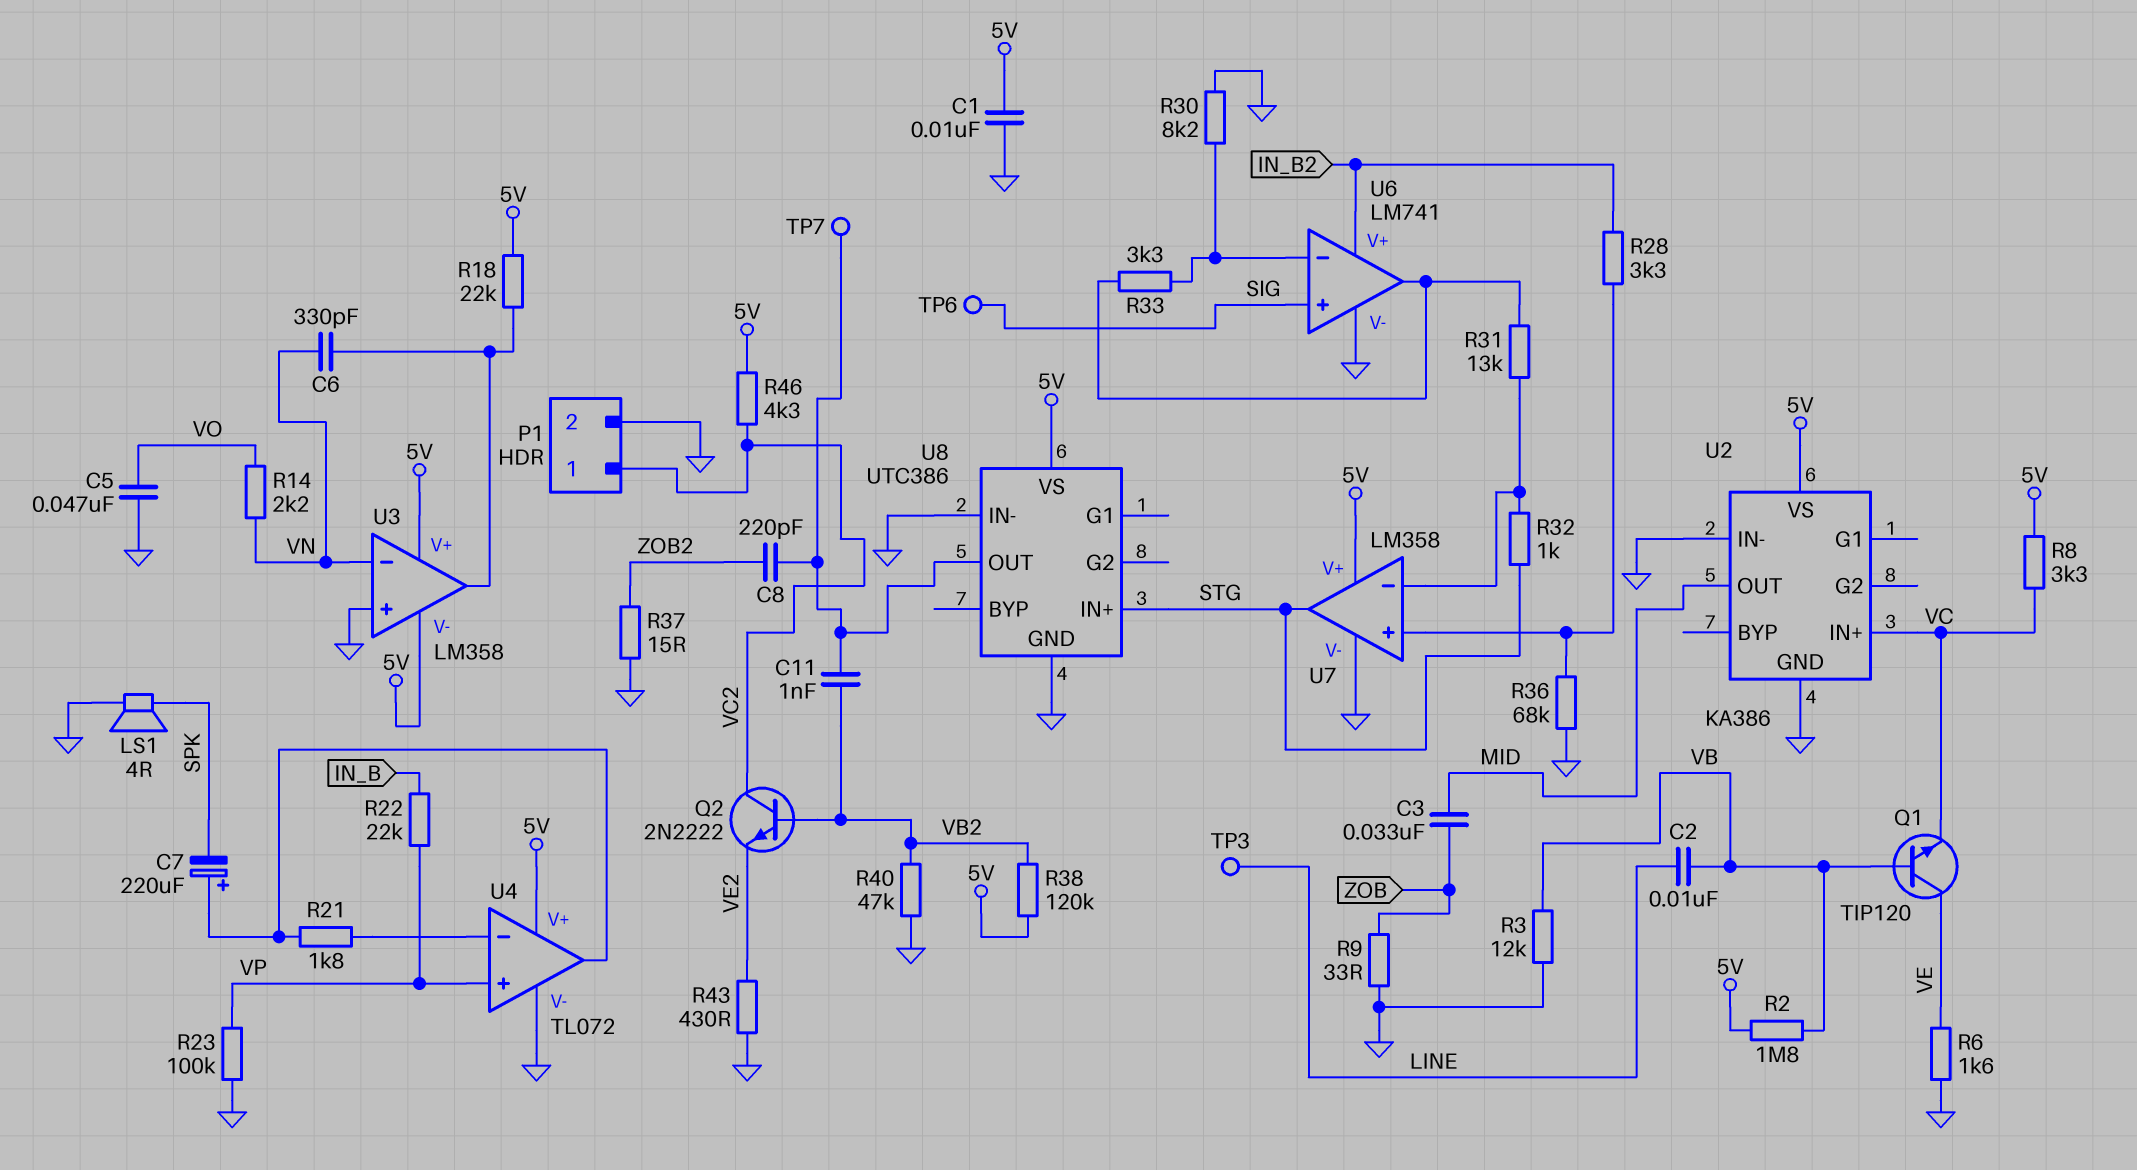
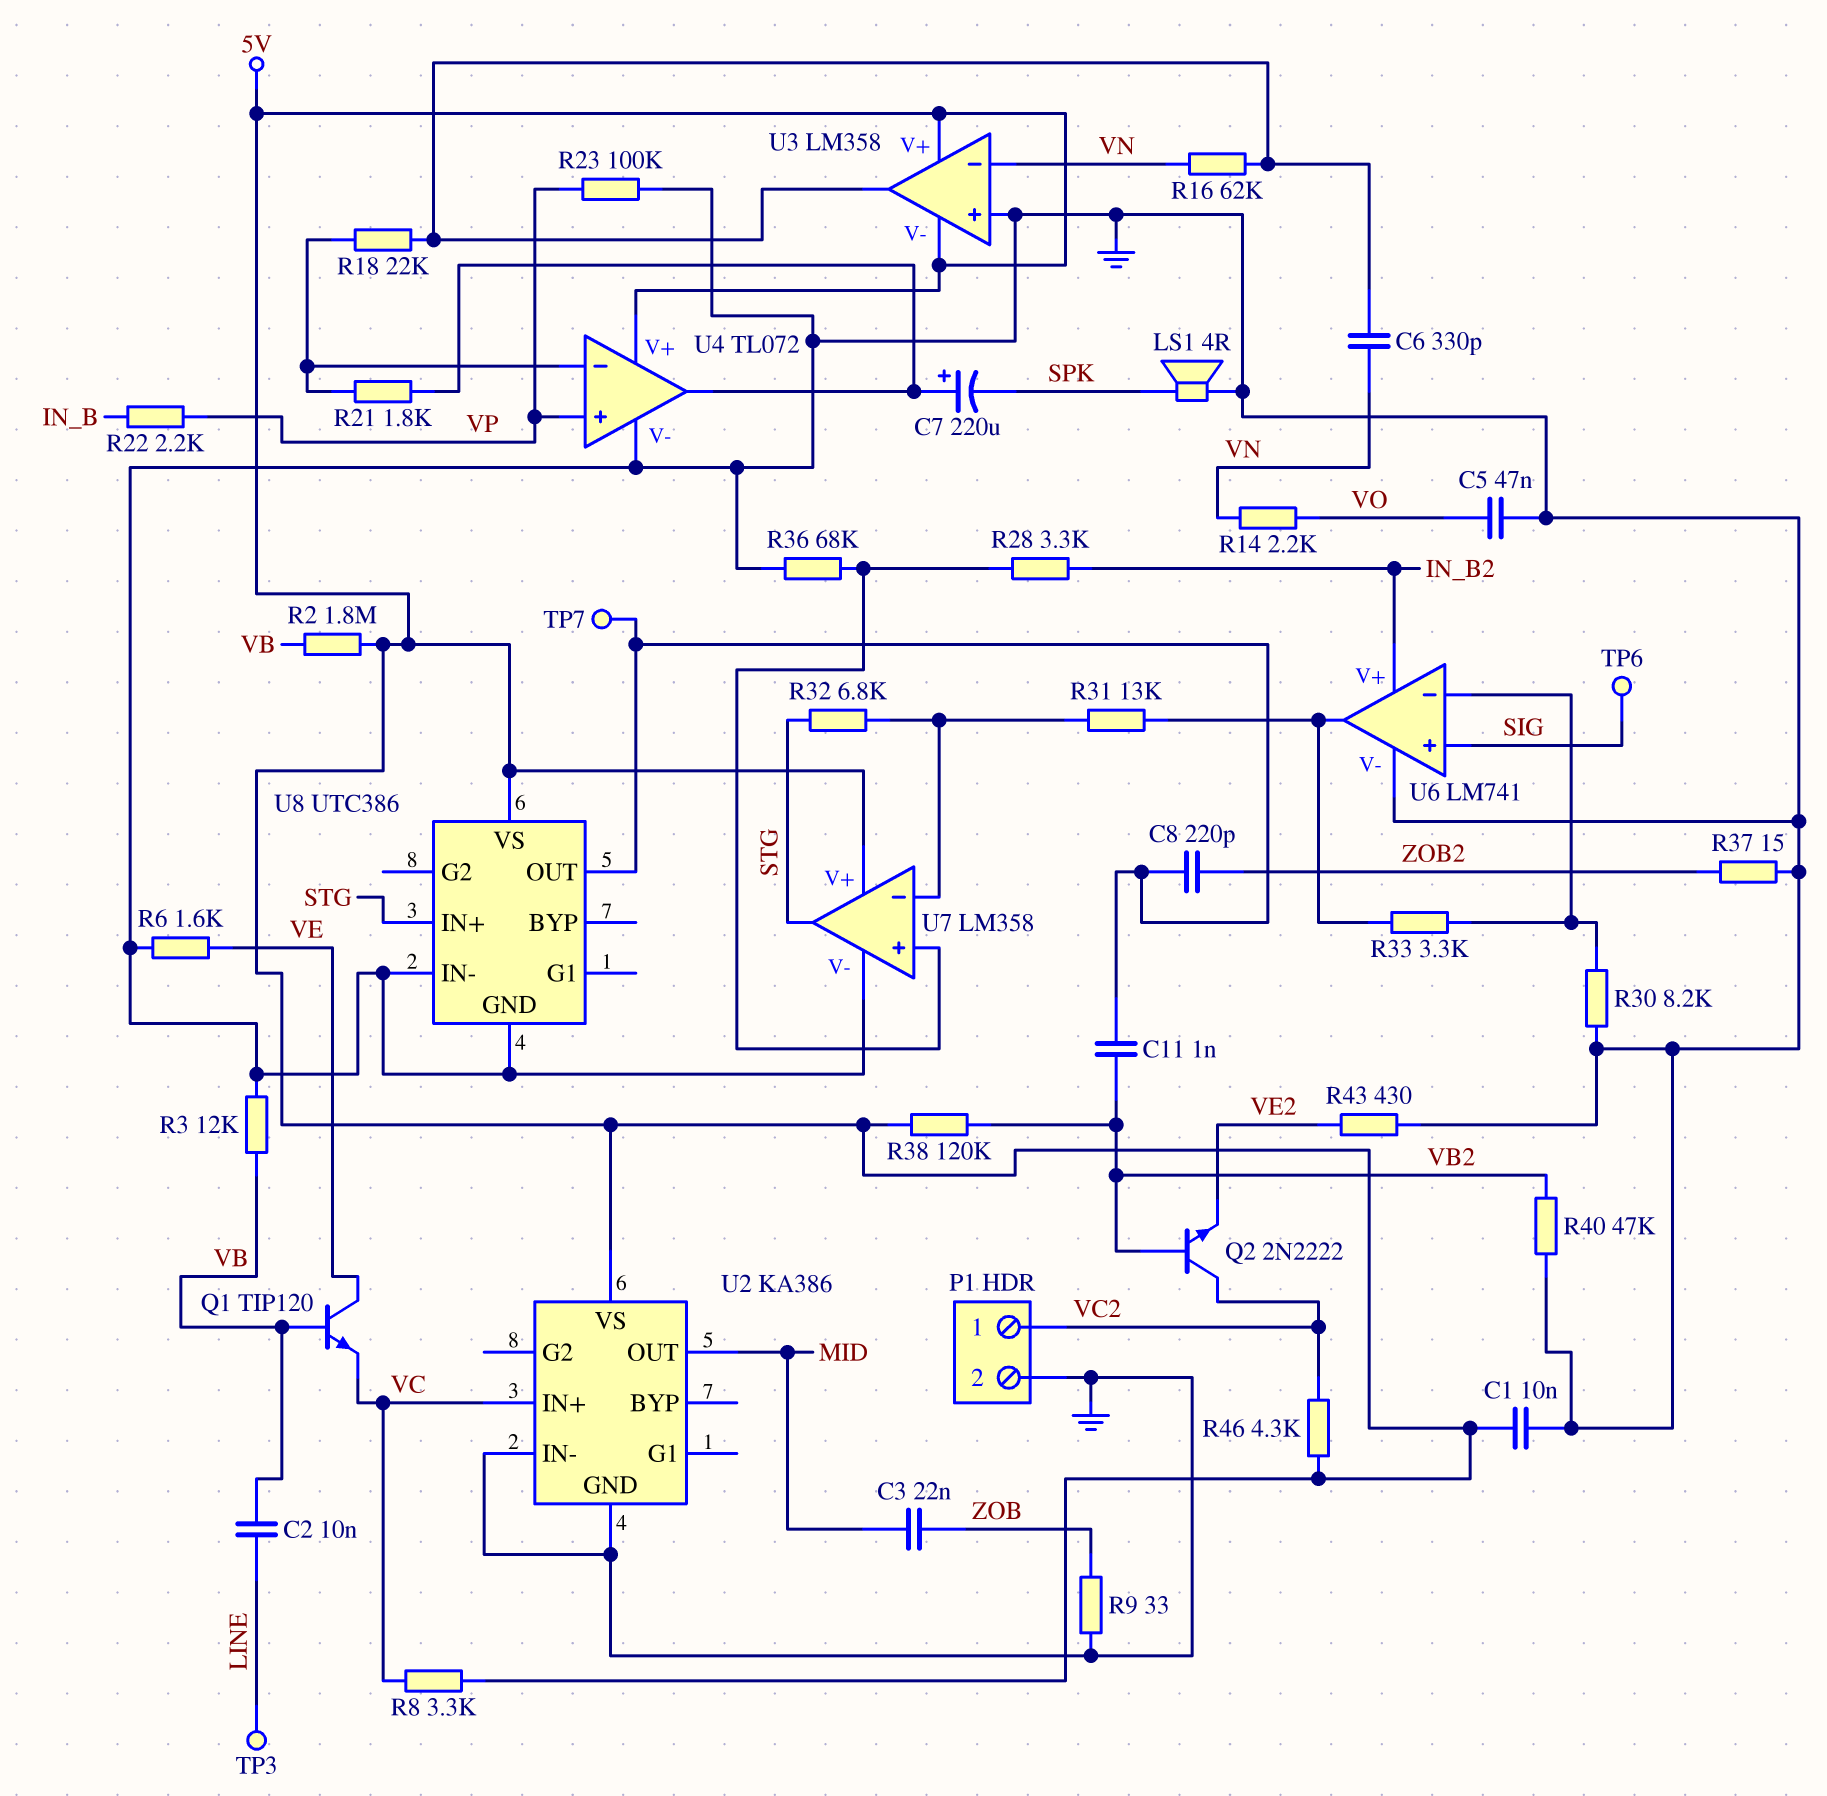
C3: 33nF (MID, ZOB) -> 22nF (MID, ZOB)
R16: none -> 62k (U3/out, VN)
R18: 22k (5V, U3/out) -> 22k (U3/out, U4/in-)
R22: 22k (IN_B, VP) -> 2.2k (IN_B, VP)
R32: 1k (STG, U7/in-) -> 6.8k (STG, U7/in-)

